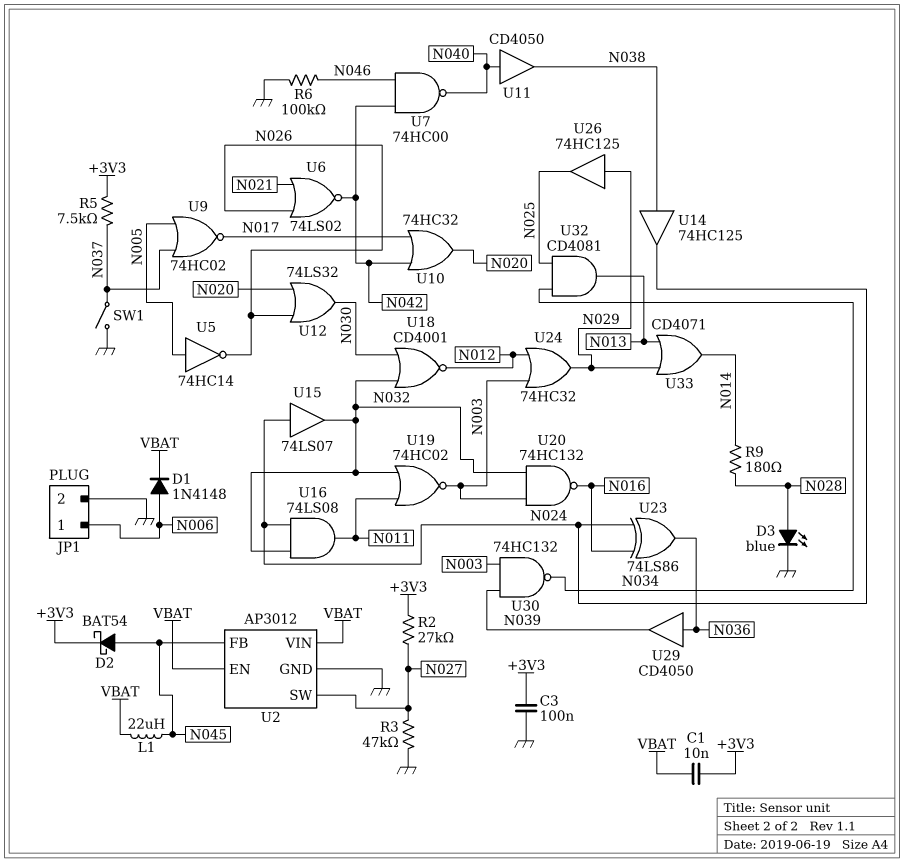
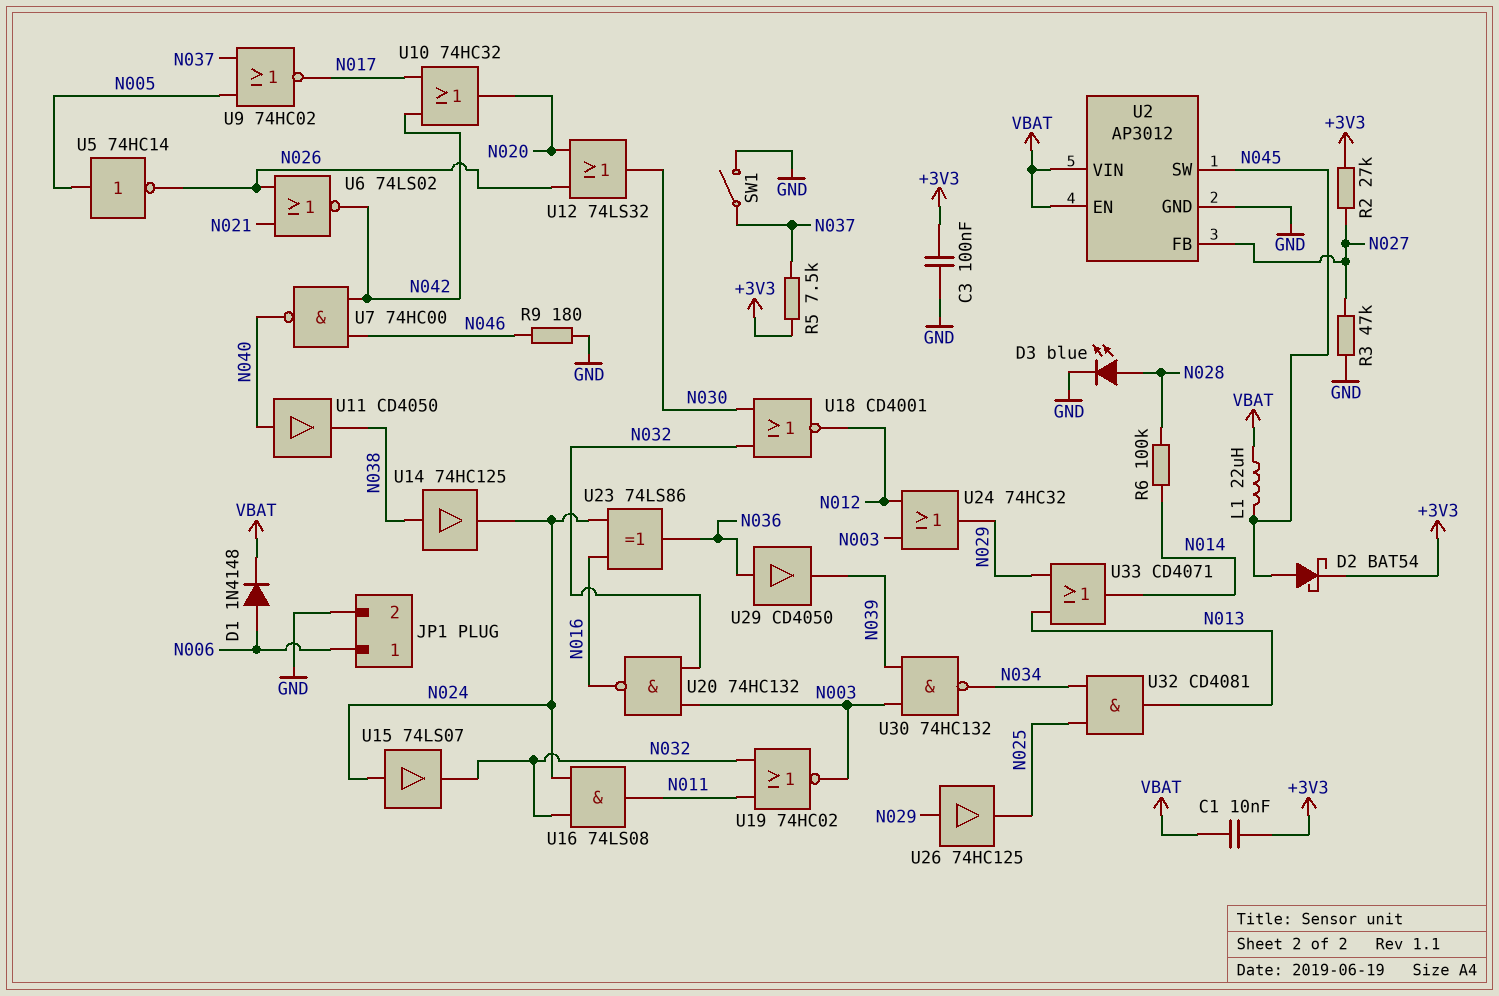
R6: 100k (GND, N046) -> 100k (N014, N028)
R9: 180 (N014, N028) -> 180 (GND, N046)
U2 pin FB: N045 -> N027
U2 pin SW: N027 -> N045

